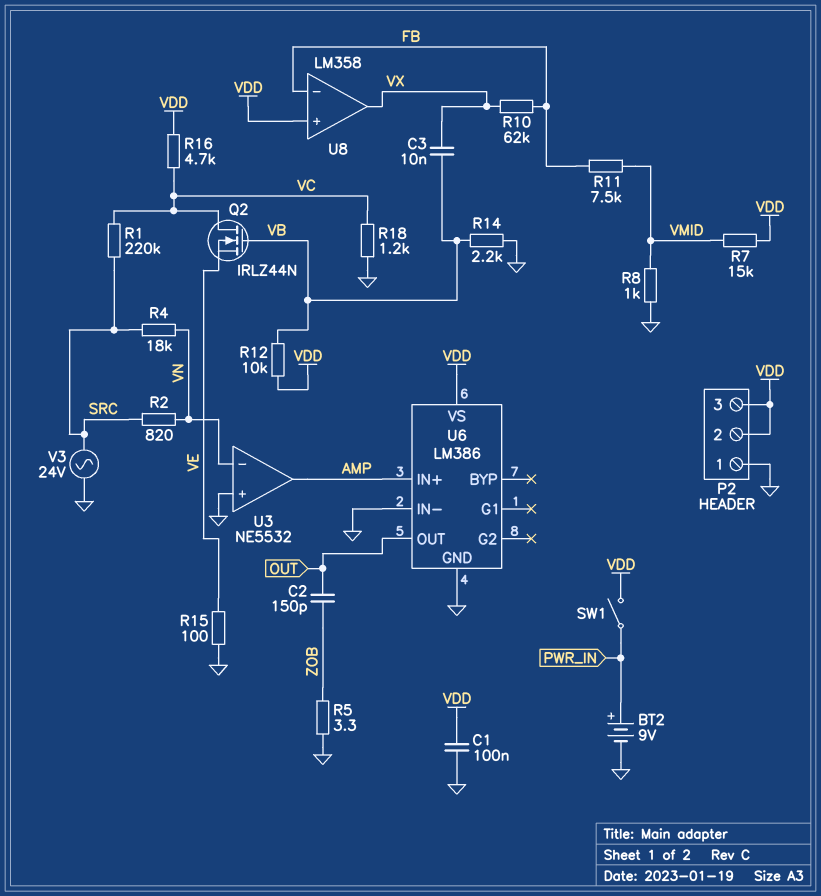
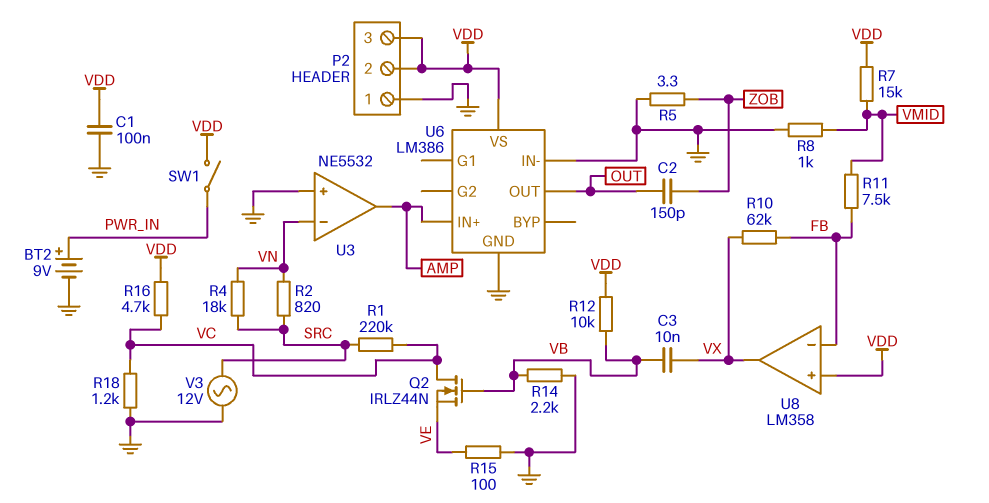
V3: AC 24V (GND, SRC) -> AC 12V (GND, SRC)

